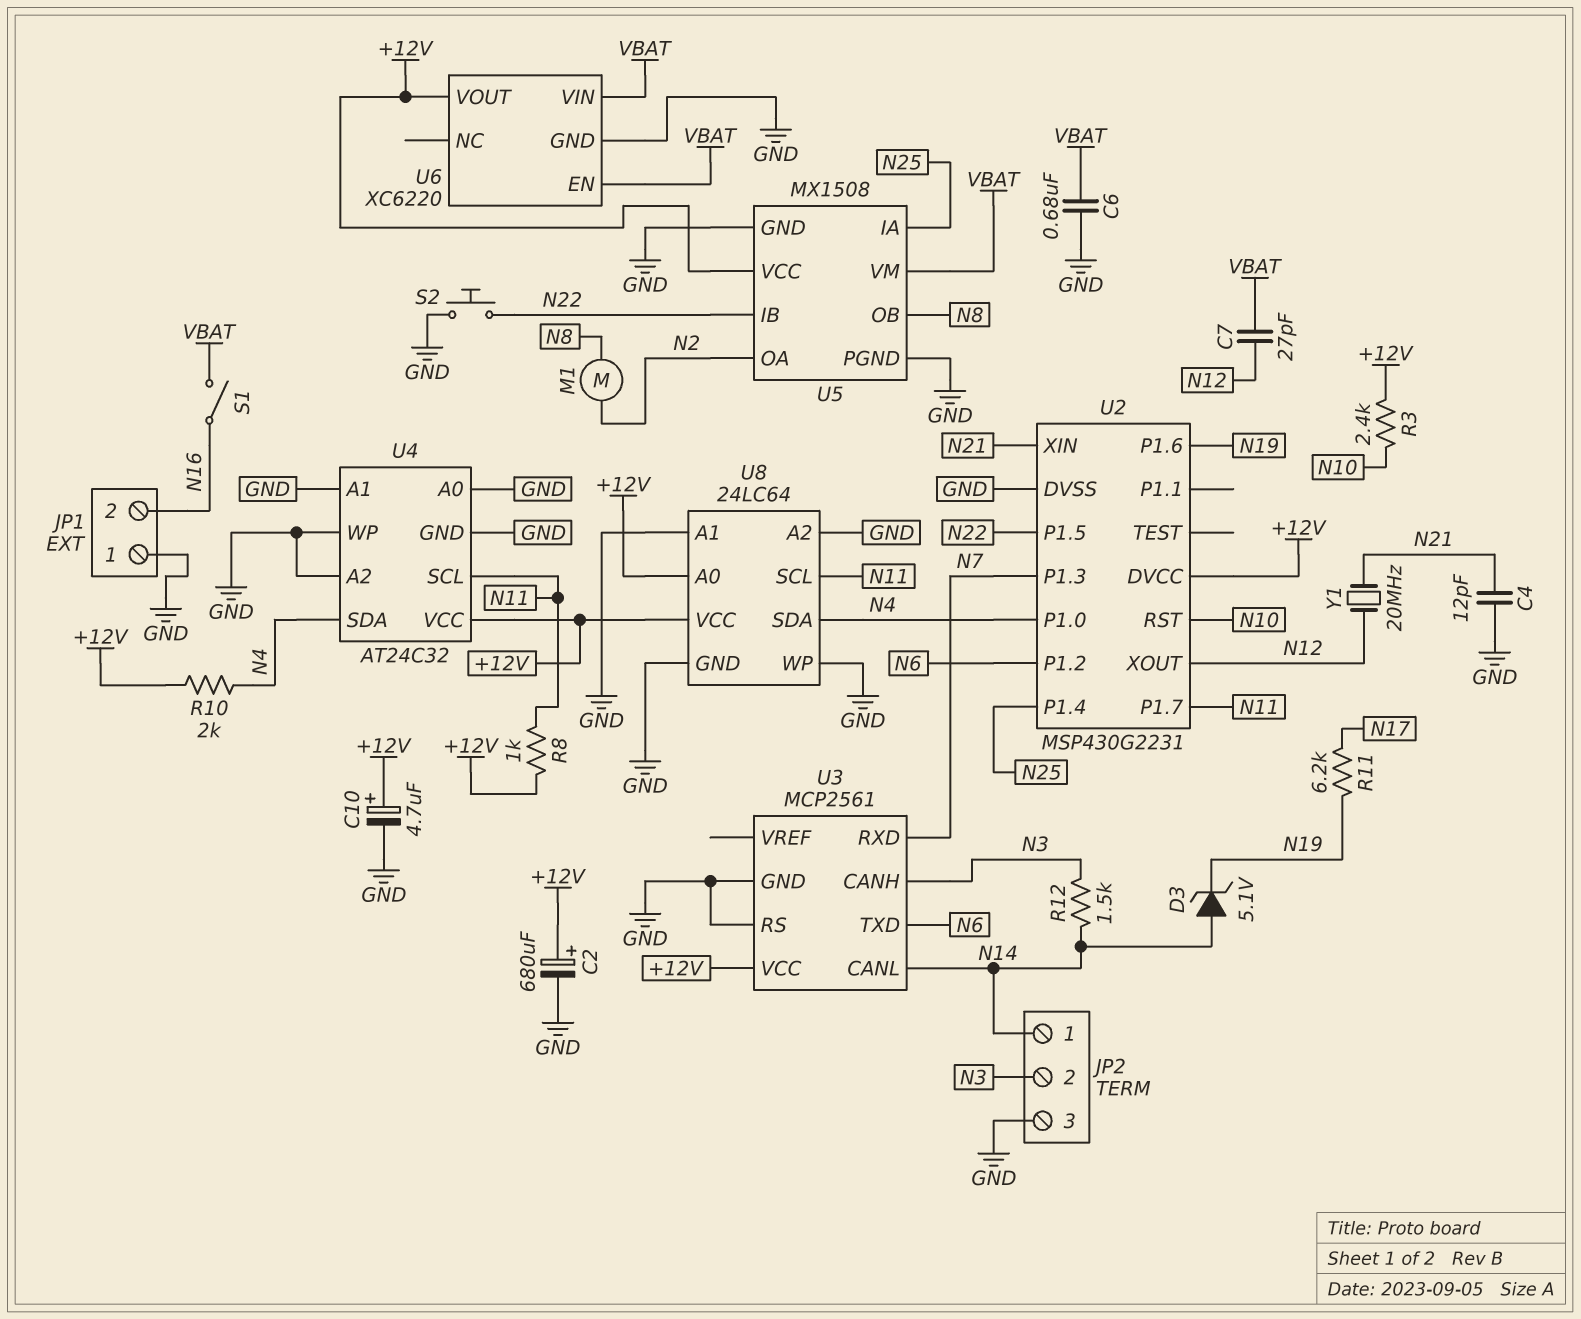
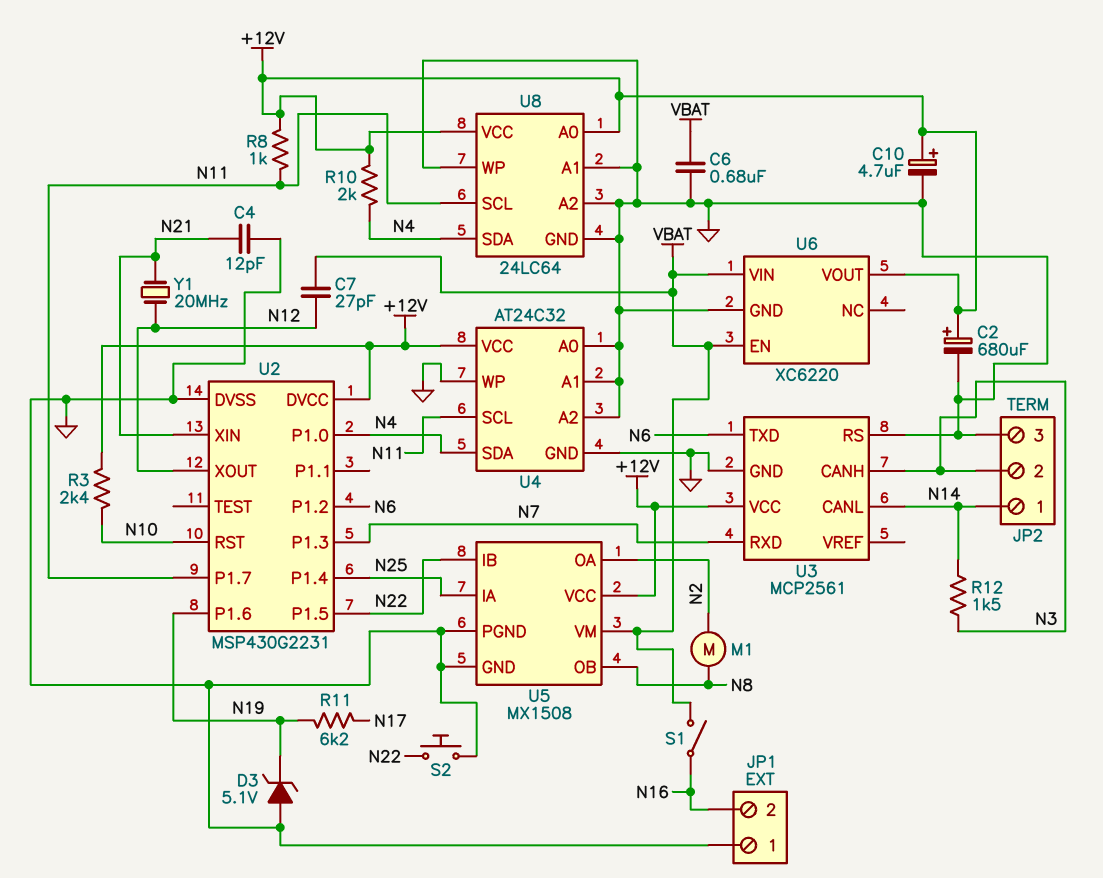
D3: zener 5.1V (A N14, K N19) -> zener 5.1V (A GND, K N19)

